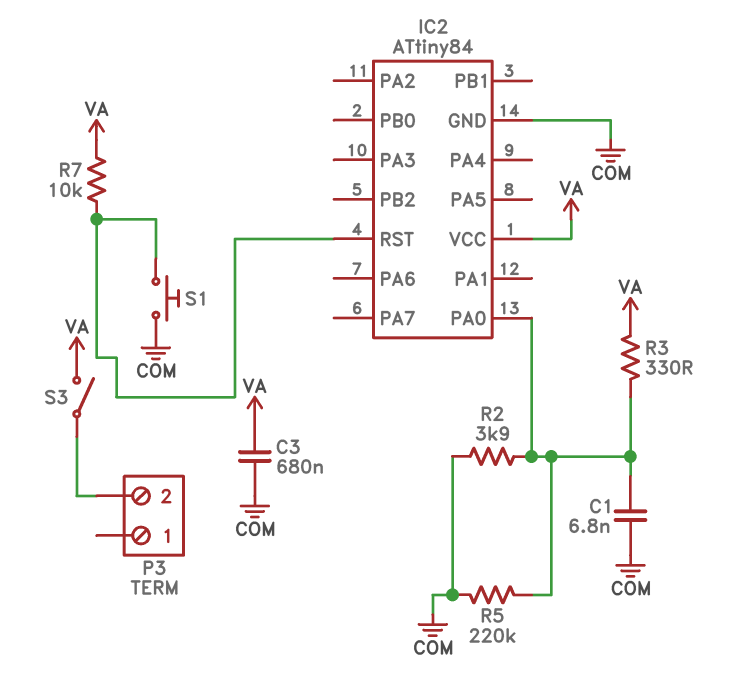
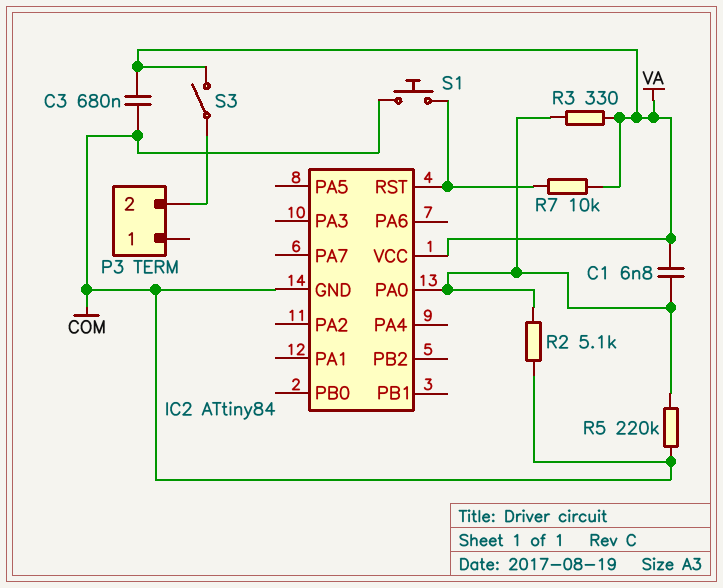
C1: 6.8nF (COM, IC2/PA0) -> 6.8nF (IC2/PA0, VA)
R2: 3.9k (COM, IC2/PA0) -> 5.1k (COM, IC2/PA0)

